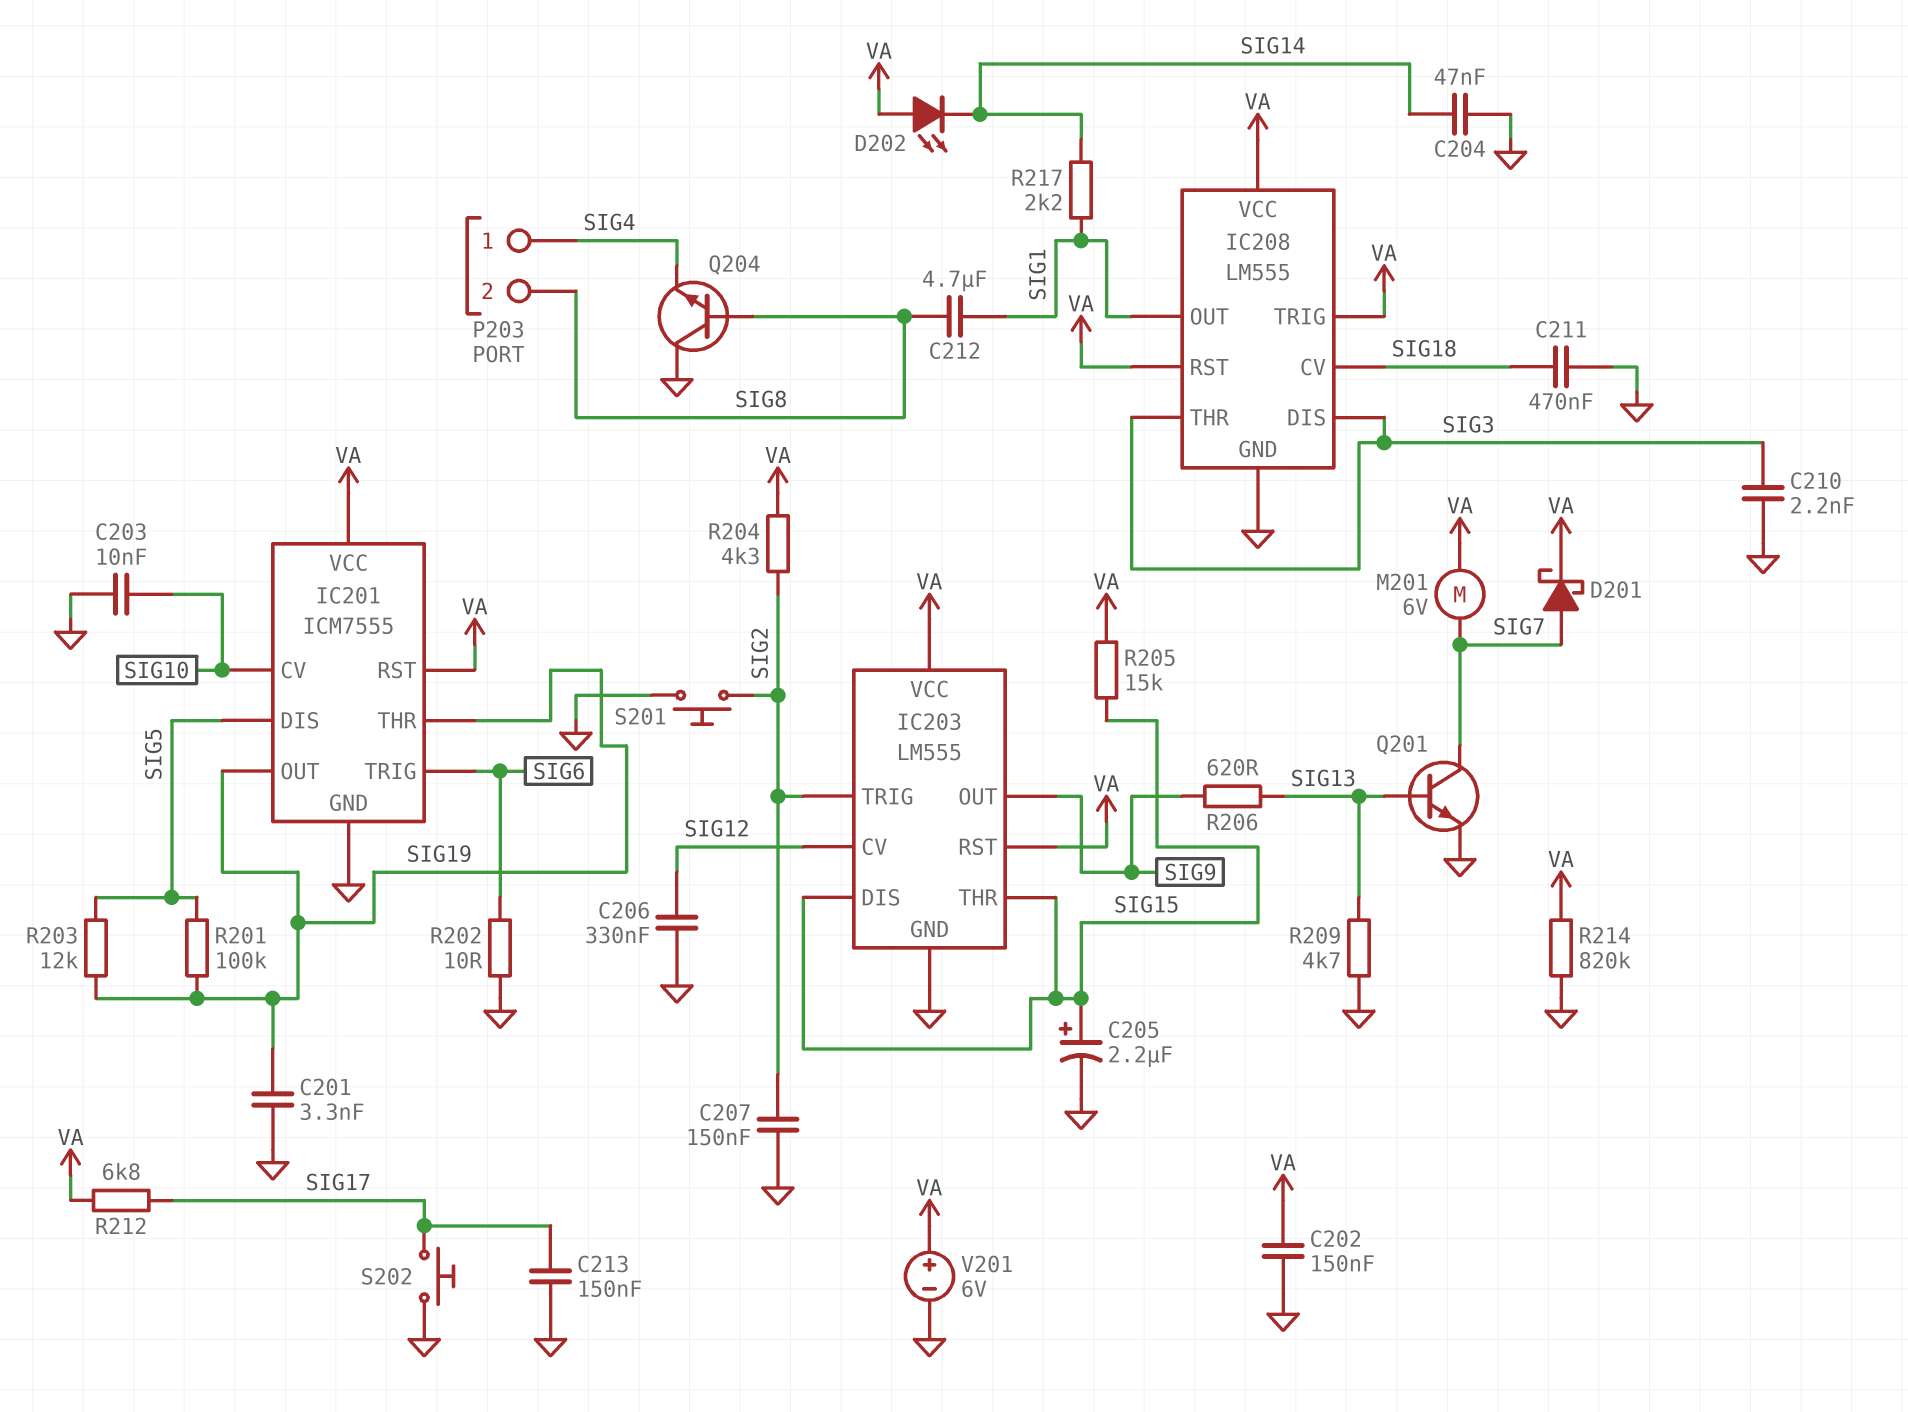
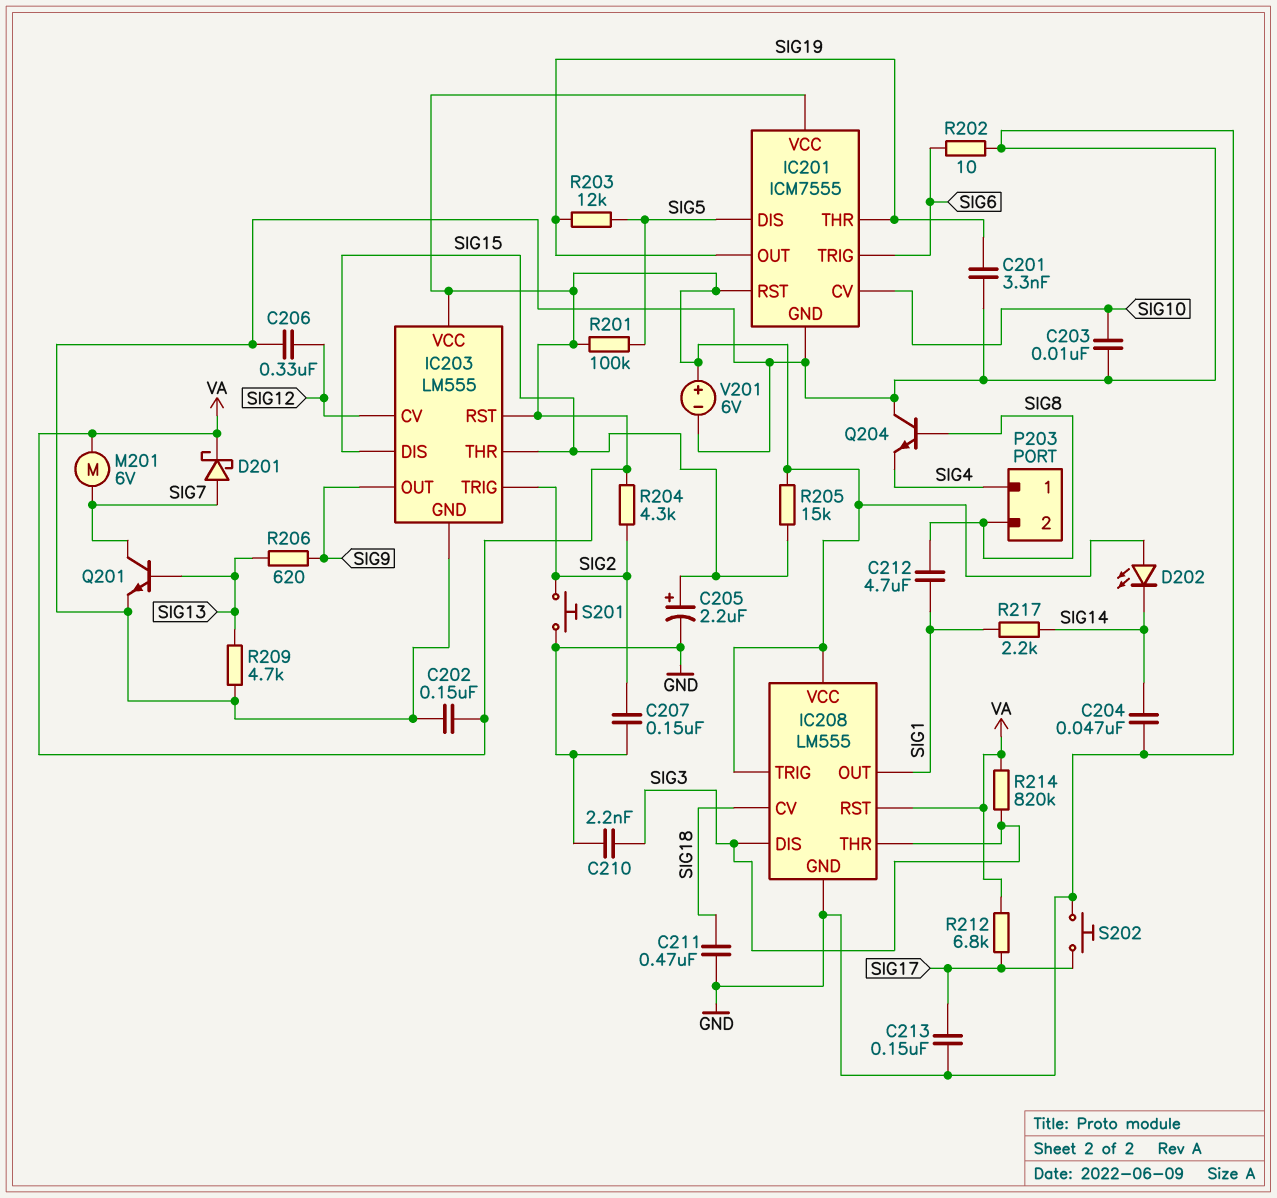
R201: 100k (SIG5, SIG19) -> 100k (SIG5, VA)
R214: 820k (GND, VA) -> 820k (SIG3, VA)

